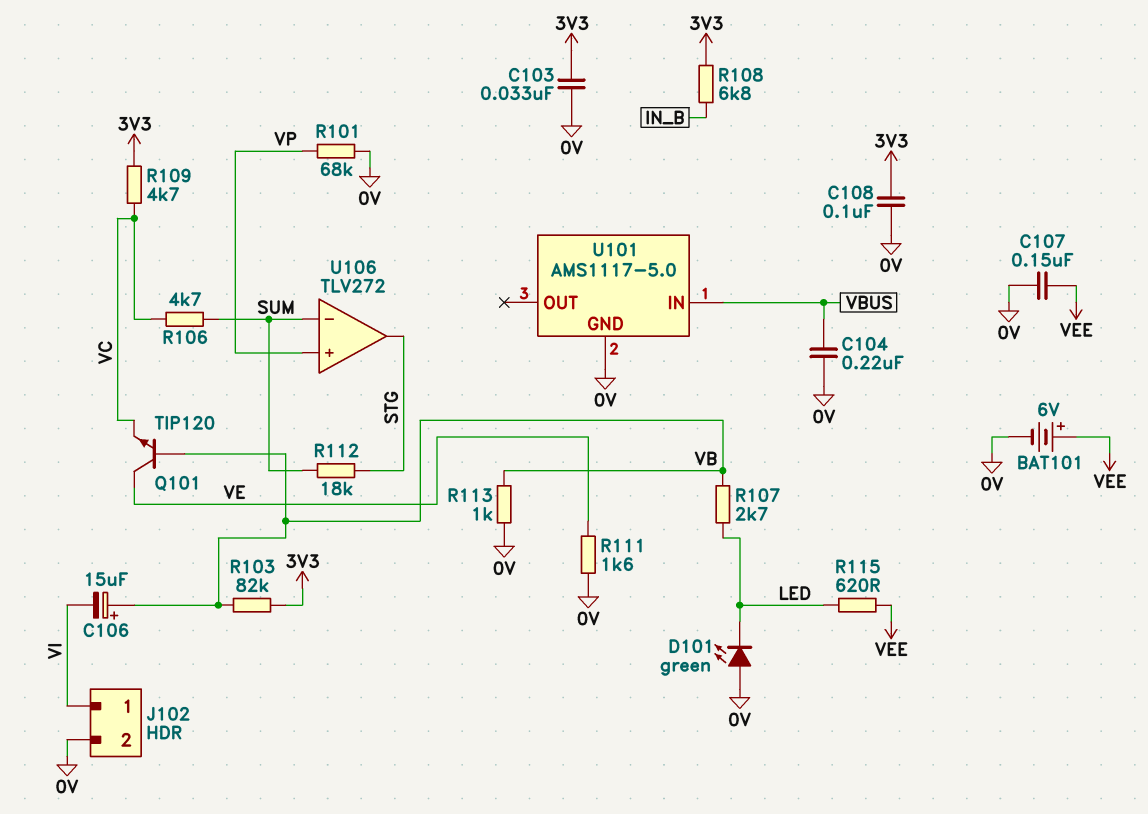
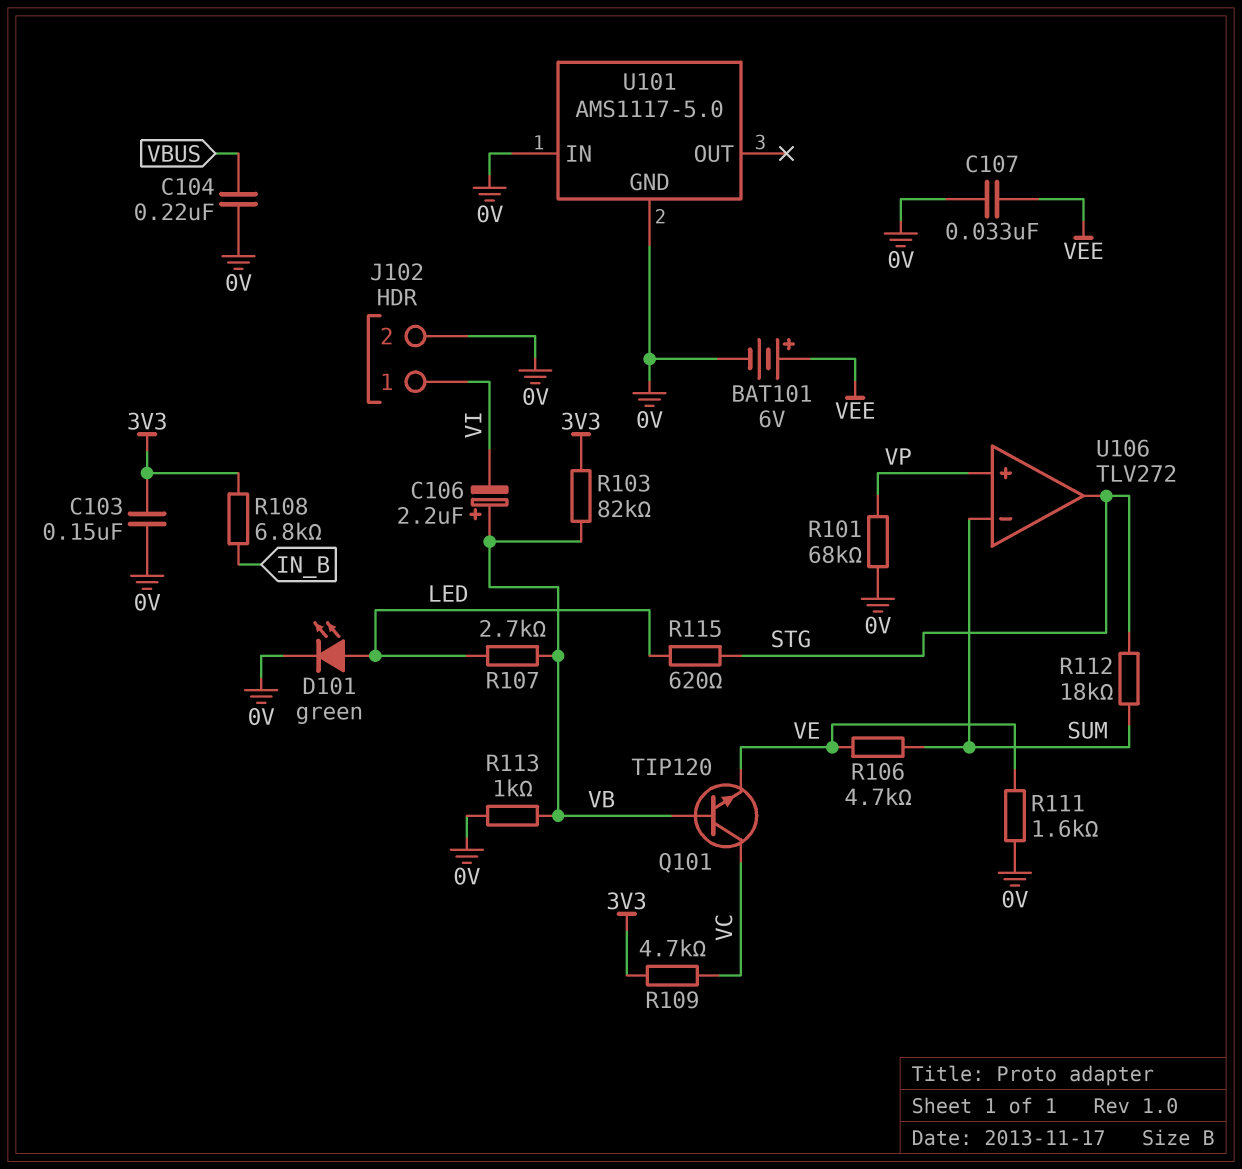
C103: 33nF (0V, 3V3) -> 150nF (0V, 3V3)
C106: 15uF (plus VB, minus VI) -> 2.2uF (plus VB, minus VI)
C107: 150nF (0V, VEE) -> 33nF (0V, VEE)
C108: 100nF (0V, 3V3) -> none
D101: LED green (A 0V, K LED) -> LED green (A LED, K 0V)
Q101: NPN TIP120 (B VB, C VE, E VC) -> NPN TIP120 (B VB, C VC, E VE)
R106: 4.7k (SUM, VC) -> 4.7k (SUM, VE)
R115: 620 (LED, VEE) -> 620 (LED, STG)
U101 pin IN: VBUS -> 0V

